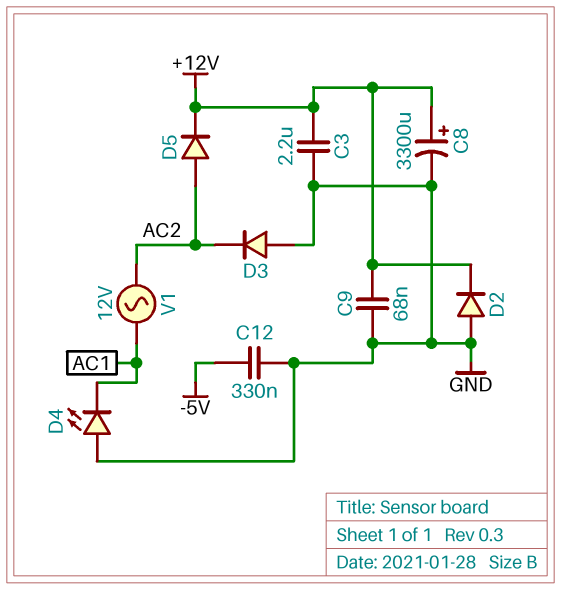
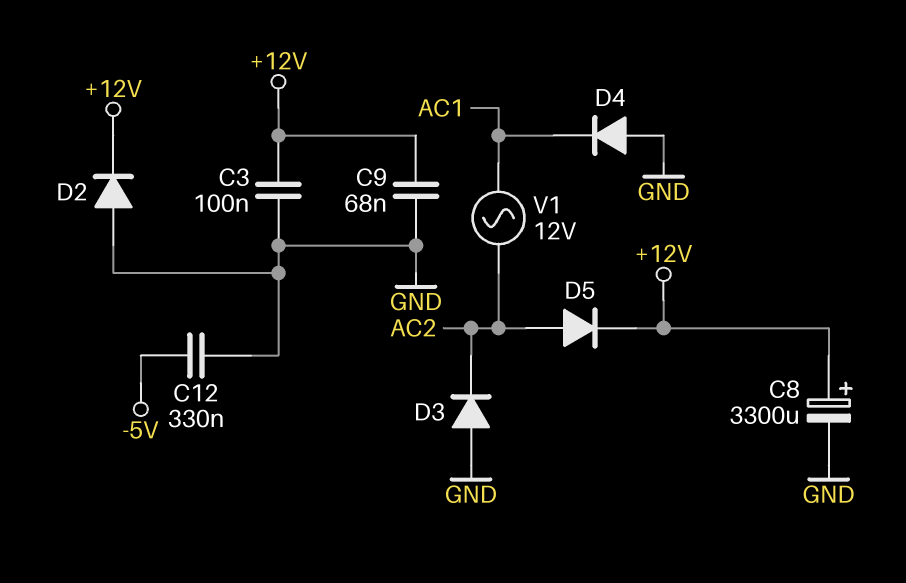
C3: 2.2uF (+12V, GND) -> 100nF (+12V, GND)
D4: LED (A GND, K AC1) -> diode (A GND, K AC1)

